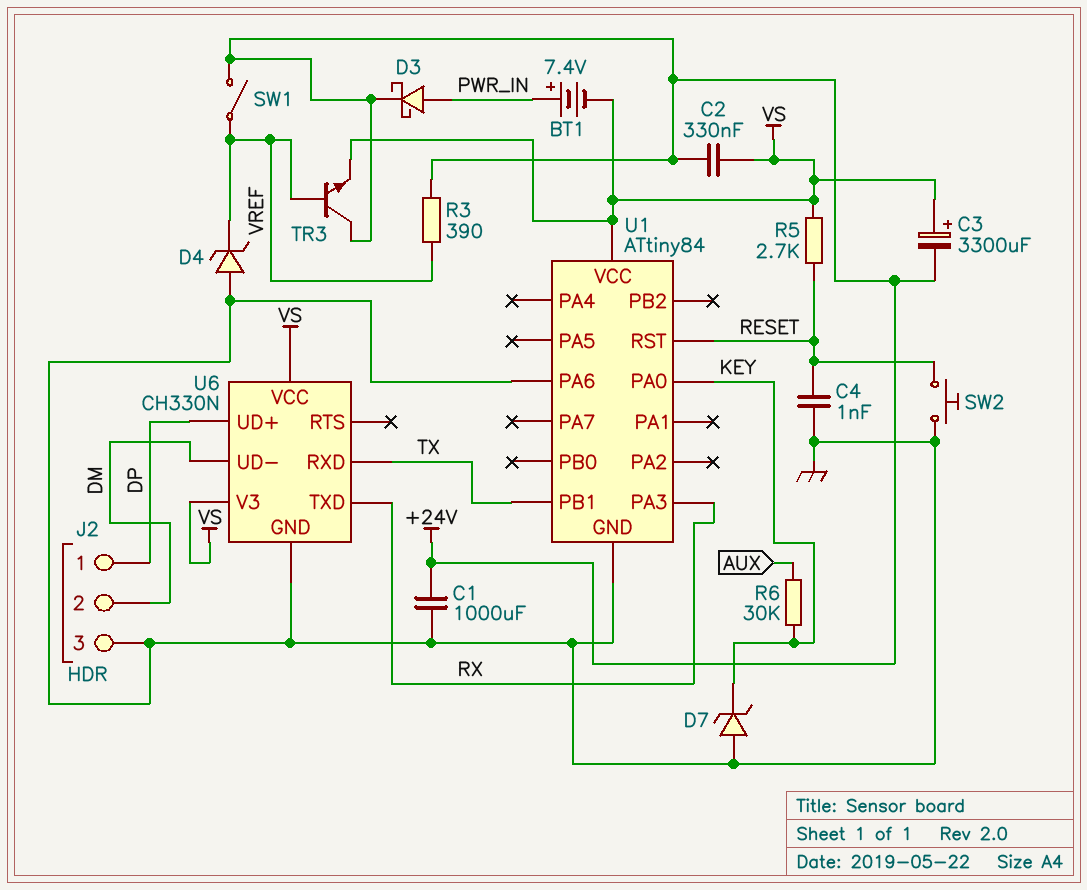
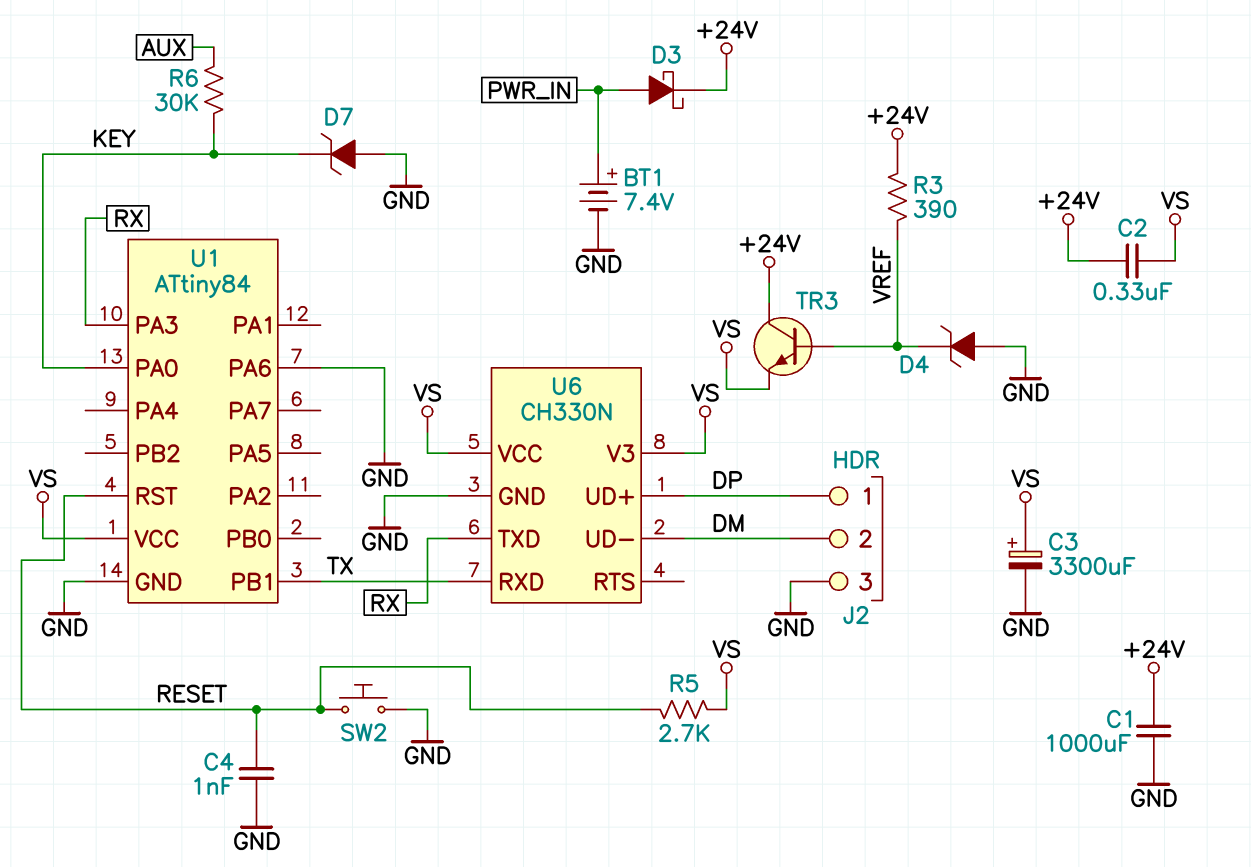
BT1: 7.4V (plus PWR_IN, minus VS) -> 7.4V (plus PWR_IN, minus GND)
C3: 3300uF (plus VS, minus +24V) -> 3300uF (plus VS, minus GND)
SW1: switch (+24V, VREF) -> none

